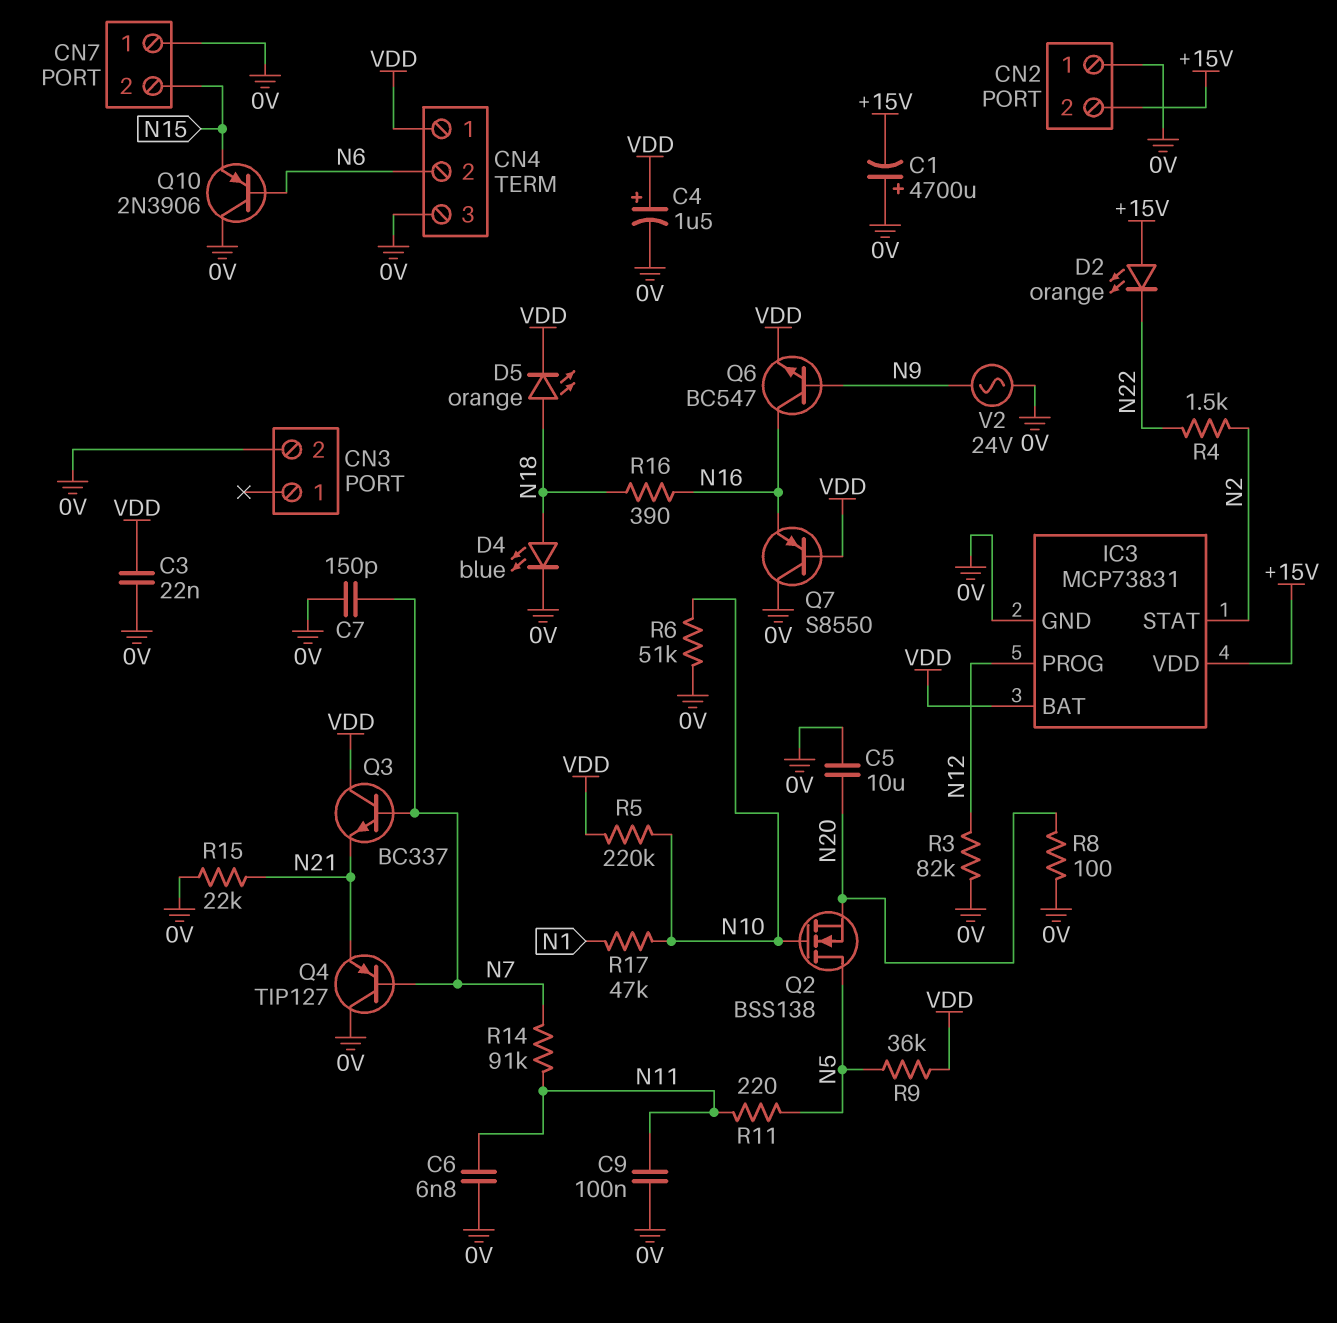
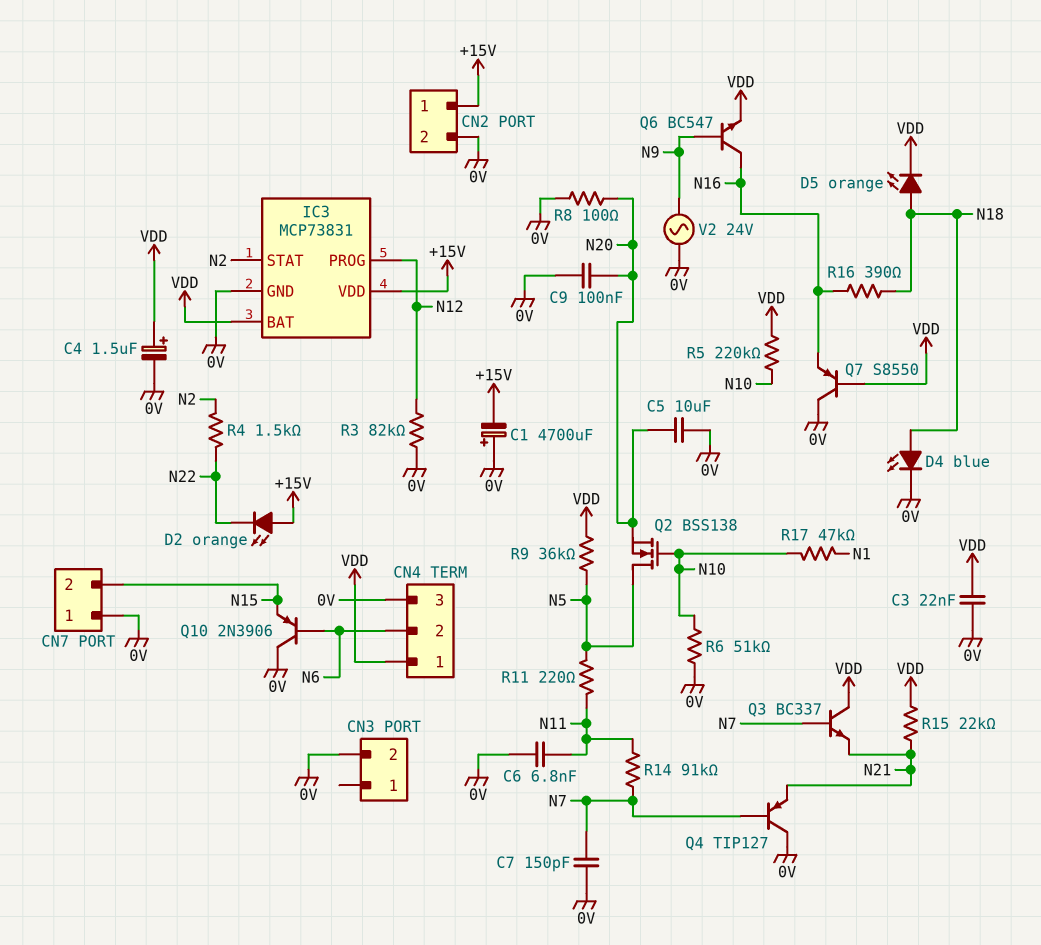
C9: 100nF (0V, N11) -> 100nF (0V, N20)
CN2 pin 1: 0V -> +15V
CN2 pin 2: +15V -> 0V
R15: 22k (0V, N21) -> 22k (N21, VDD)

